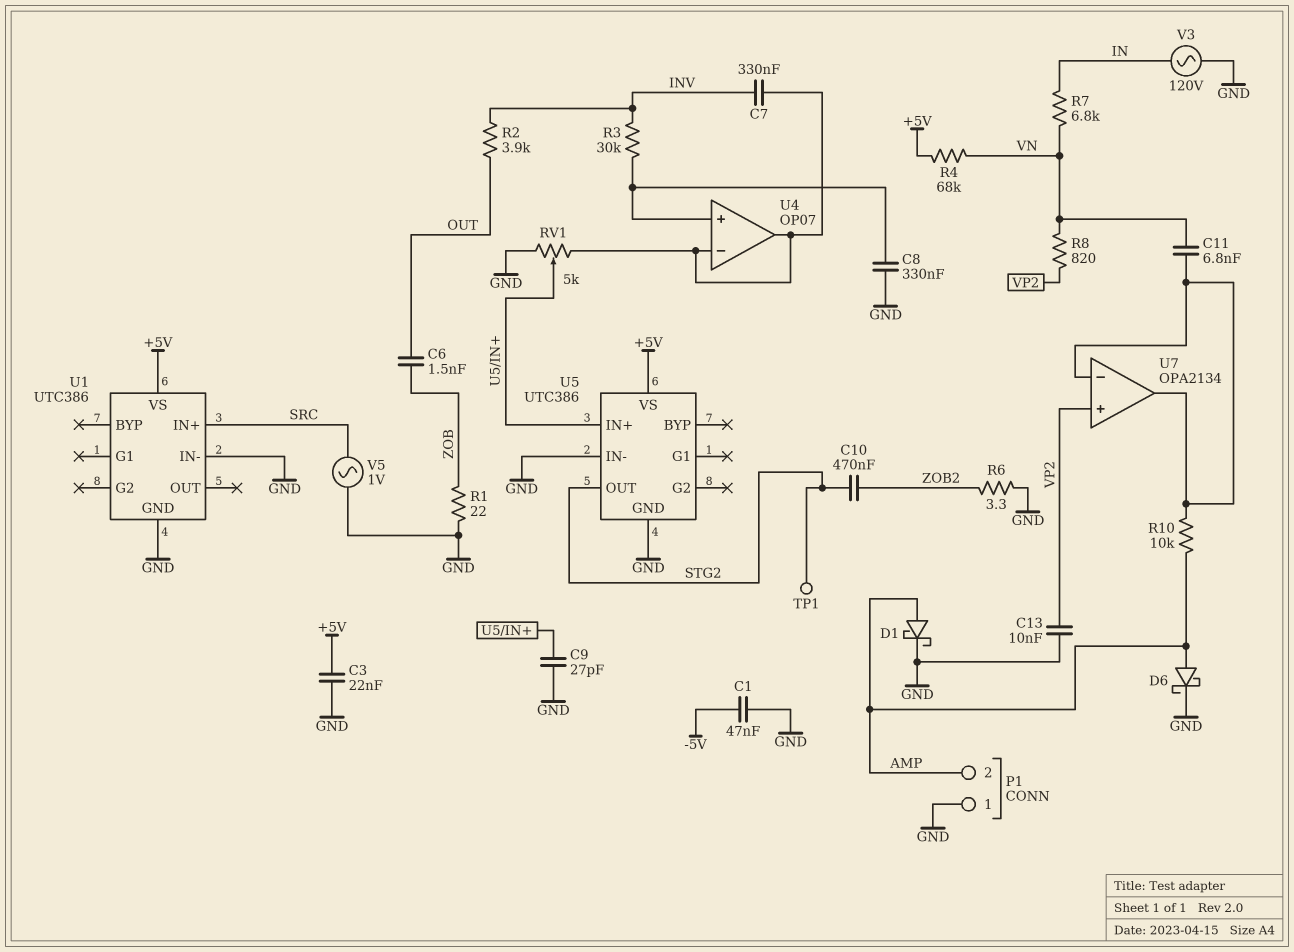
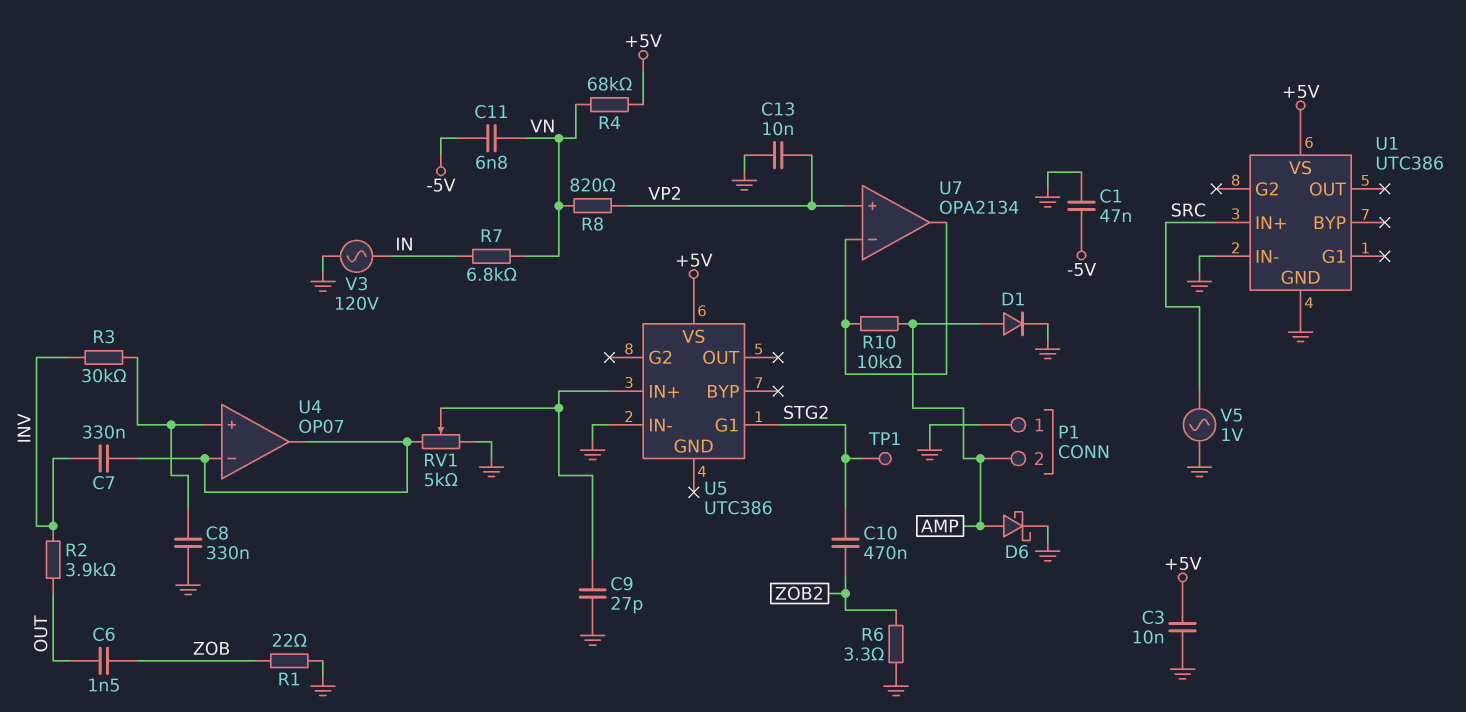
C3: 22nF (+5V, GND) -> 10nF (+5V, GND)
C11: 6.8nF (U7/in-, VN) -> 6.8nF (-5V, VN)
D1: schottky (A AMP, K GND) -> diode (A AMP, K GND)
U5 pin G1: none -> STG2
U5 pin GND: GND -> none
U5 pin OUT: STG2 -> none

